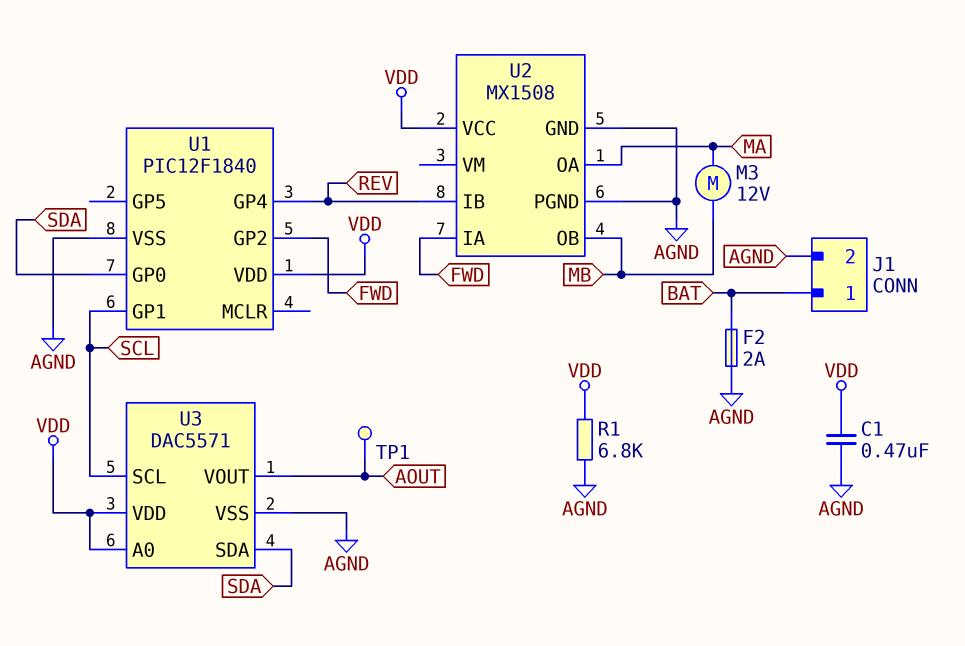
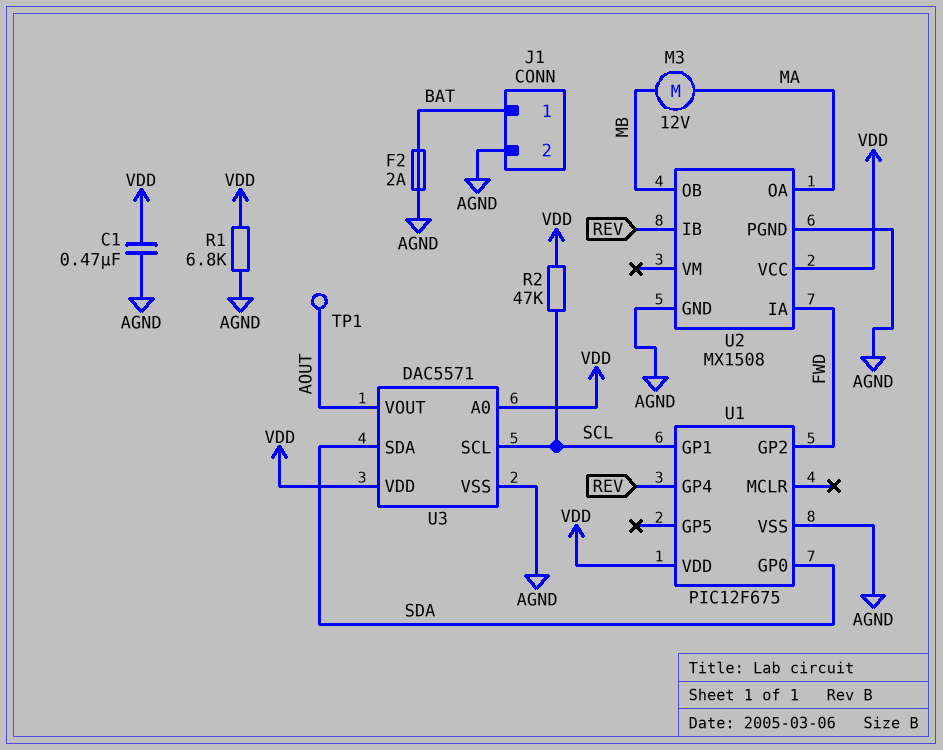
R2: none -> 47k (SCL, VDD)
U1: PIC12F1840 -> PIC12F675

